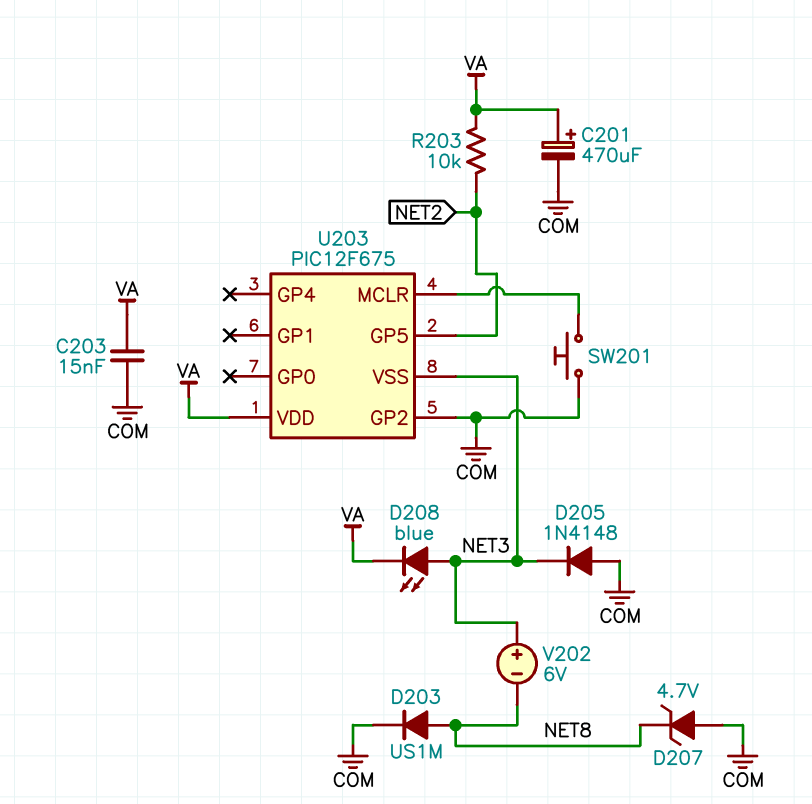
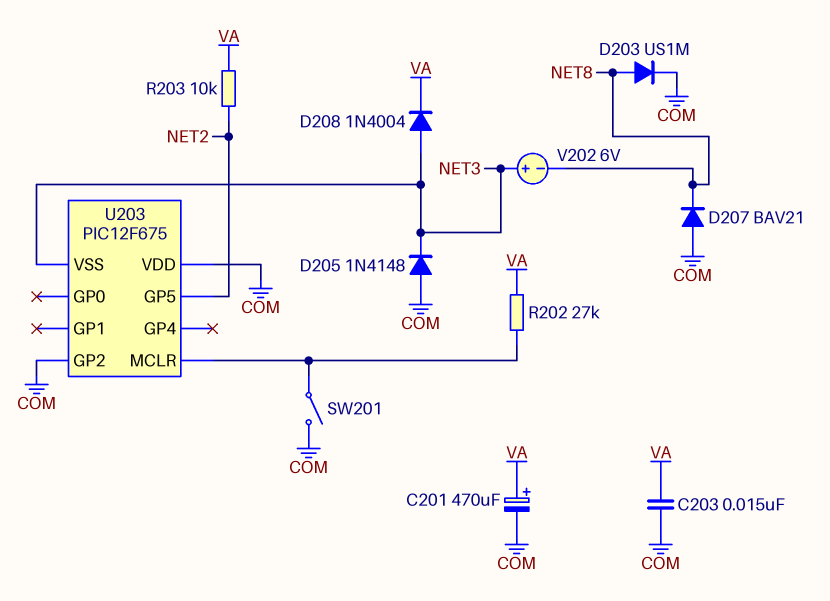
D207: zener 4.7V (A COM, K NET8) -> diode BAV21 (A COM, K NET8)
D208: LED blue (A NET3, K VA) -> diode 1N4004 (A NET3, K VA)
R202: none -> 27k (U203/MCLR, VA)
SW201: button (COM, U203/MCLR) -> switch (COM, U203/MCLR)
U203 pin VDD: VA -> COM

